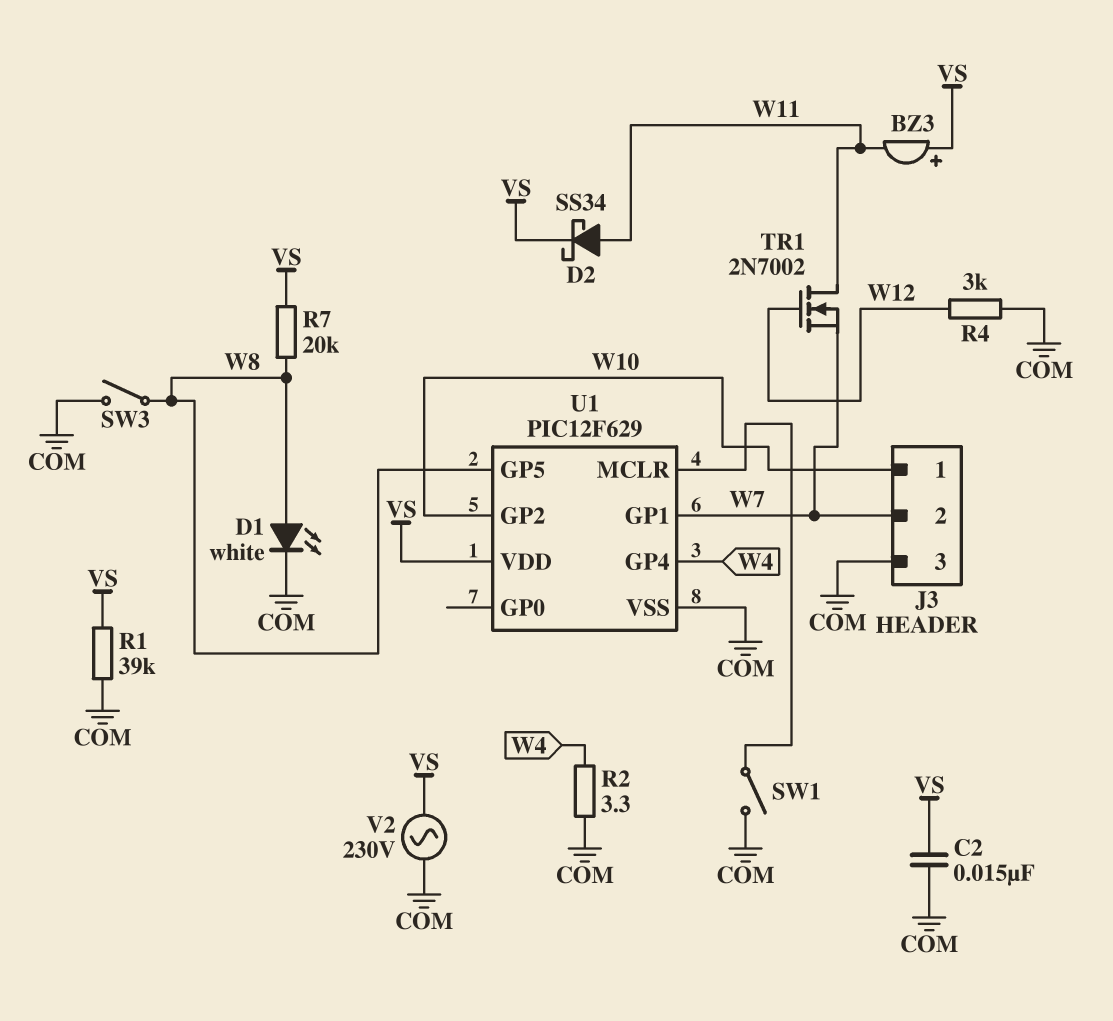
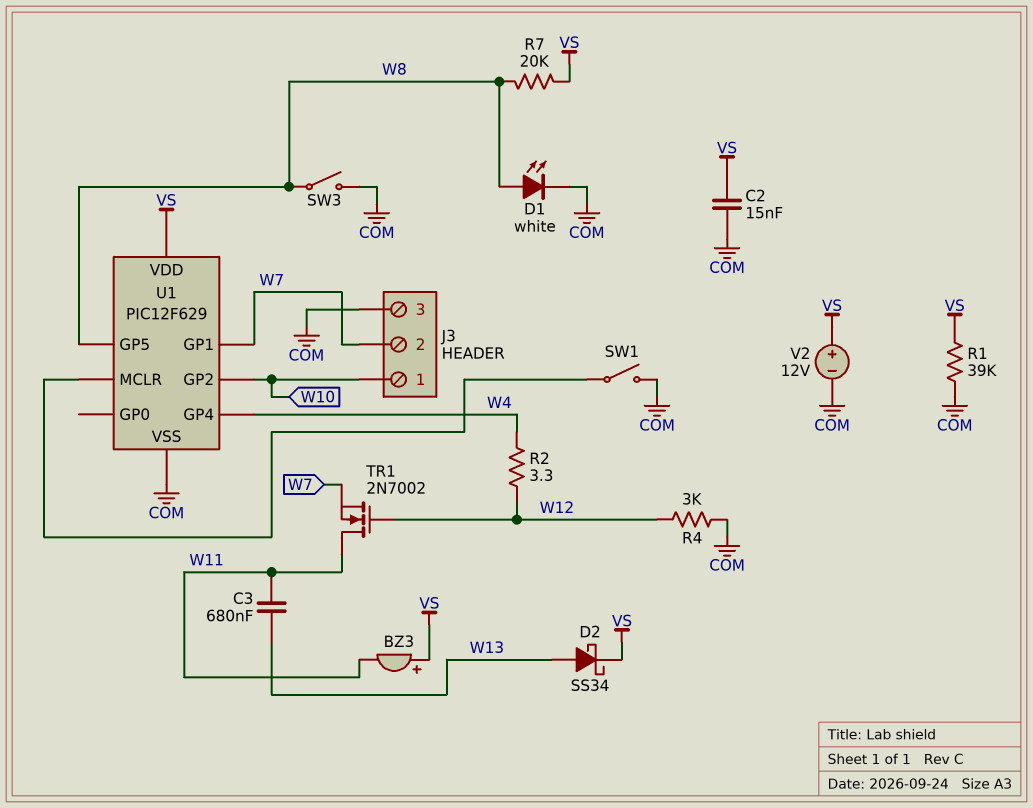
C3: none -> 680nF (W11, W13)
D2: schottky SS34 (A W11, K VS) -> schottky SS34 (A W13, K VS)
R2: 3.3 (COM, W4) -> 3.3 (W4, W12)
V2: AC 230V (COM, VS) -> 12V (plus VS, minus COM)

